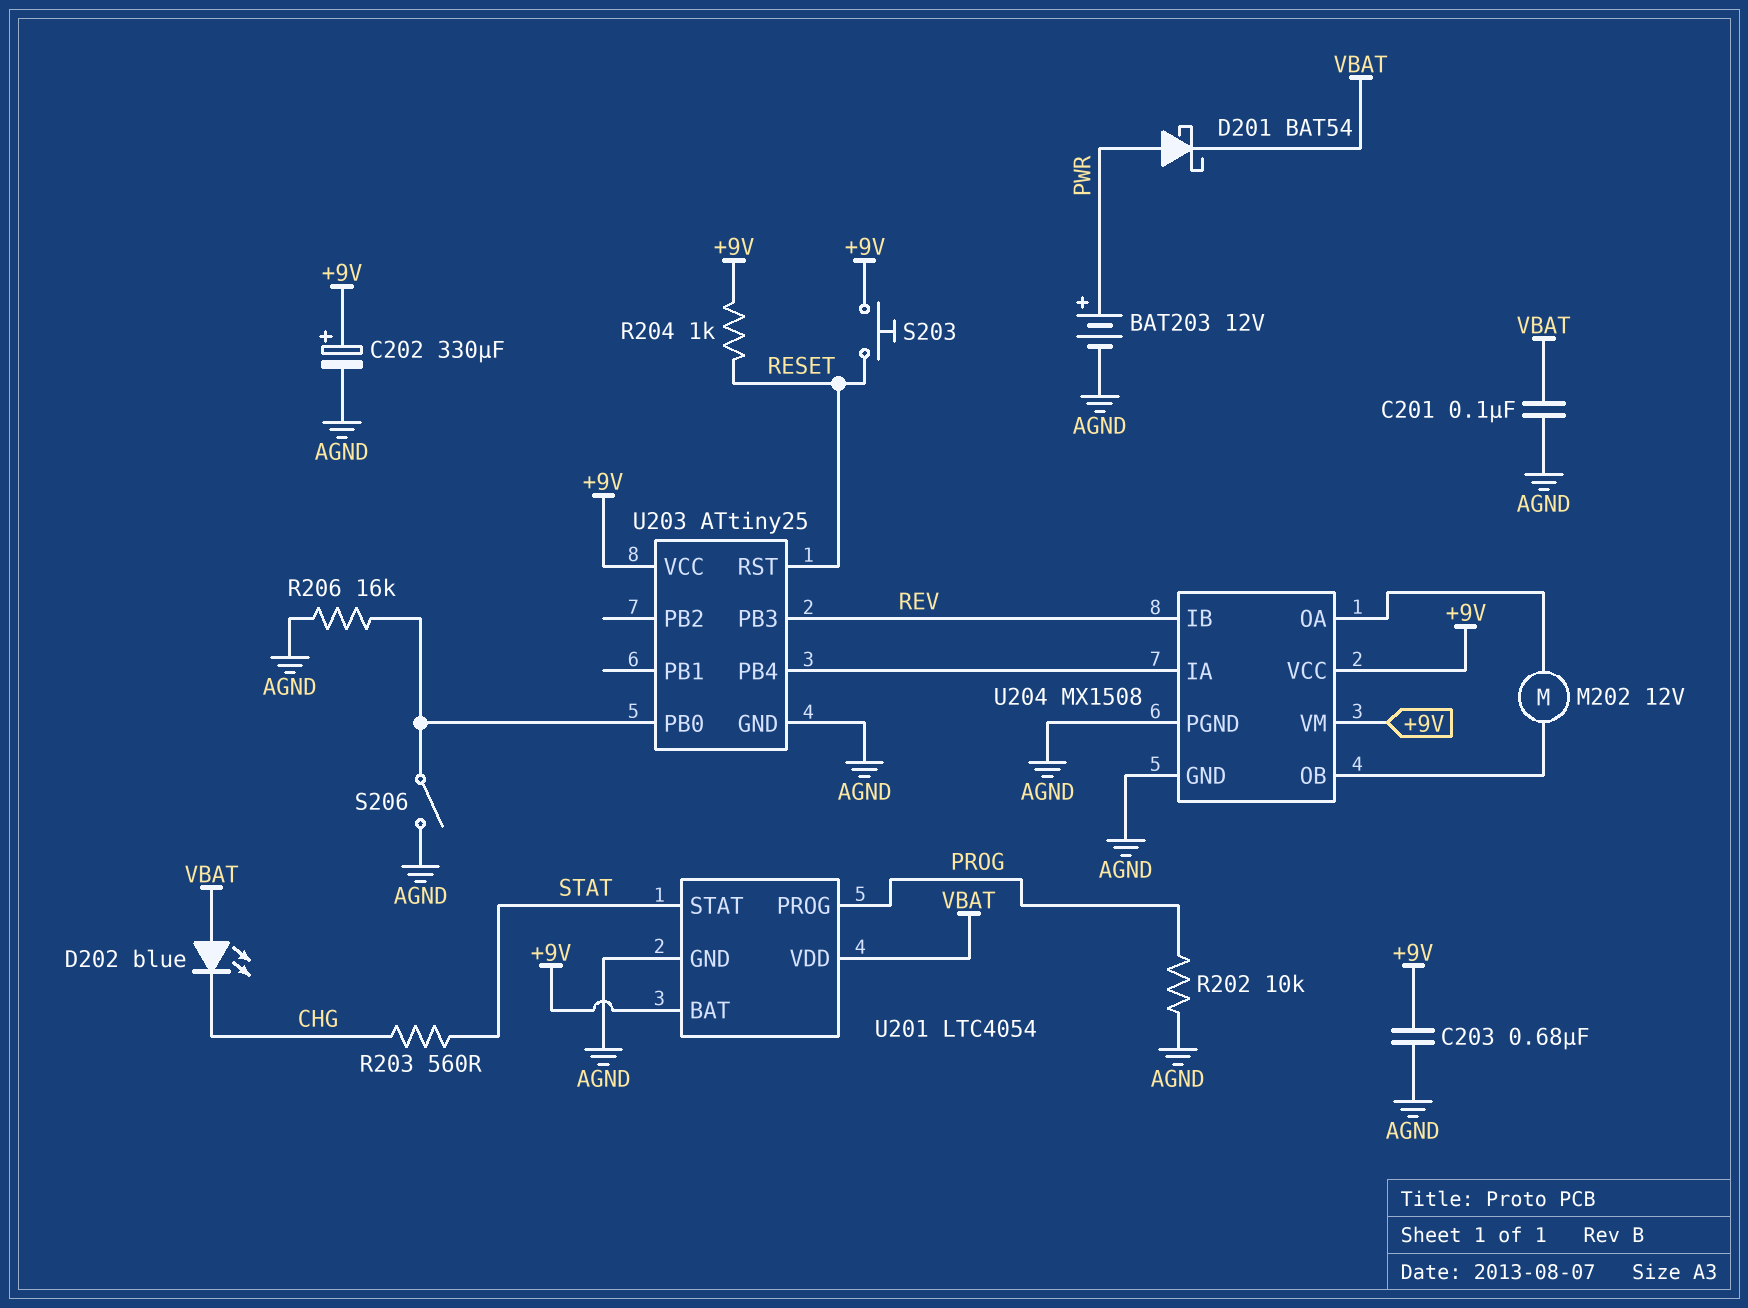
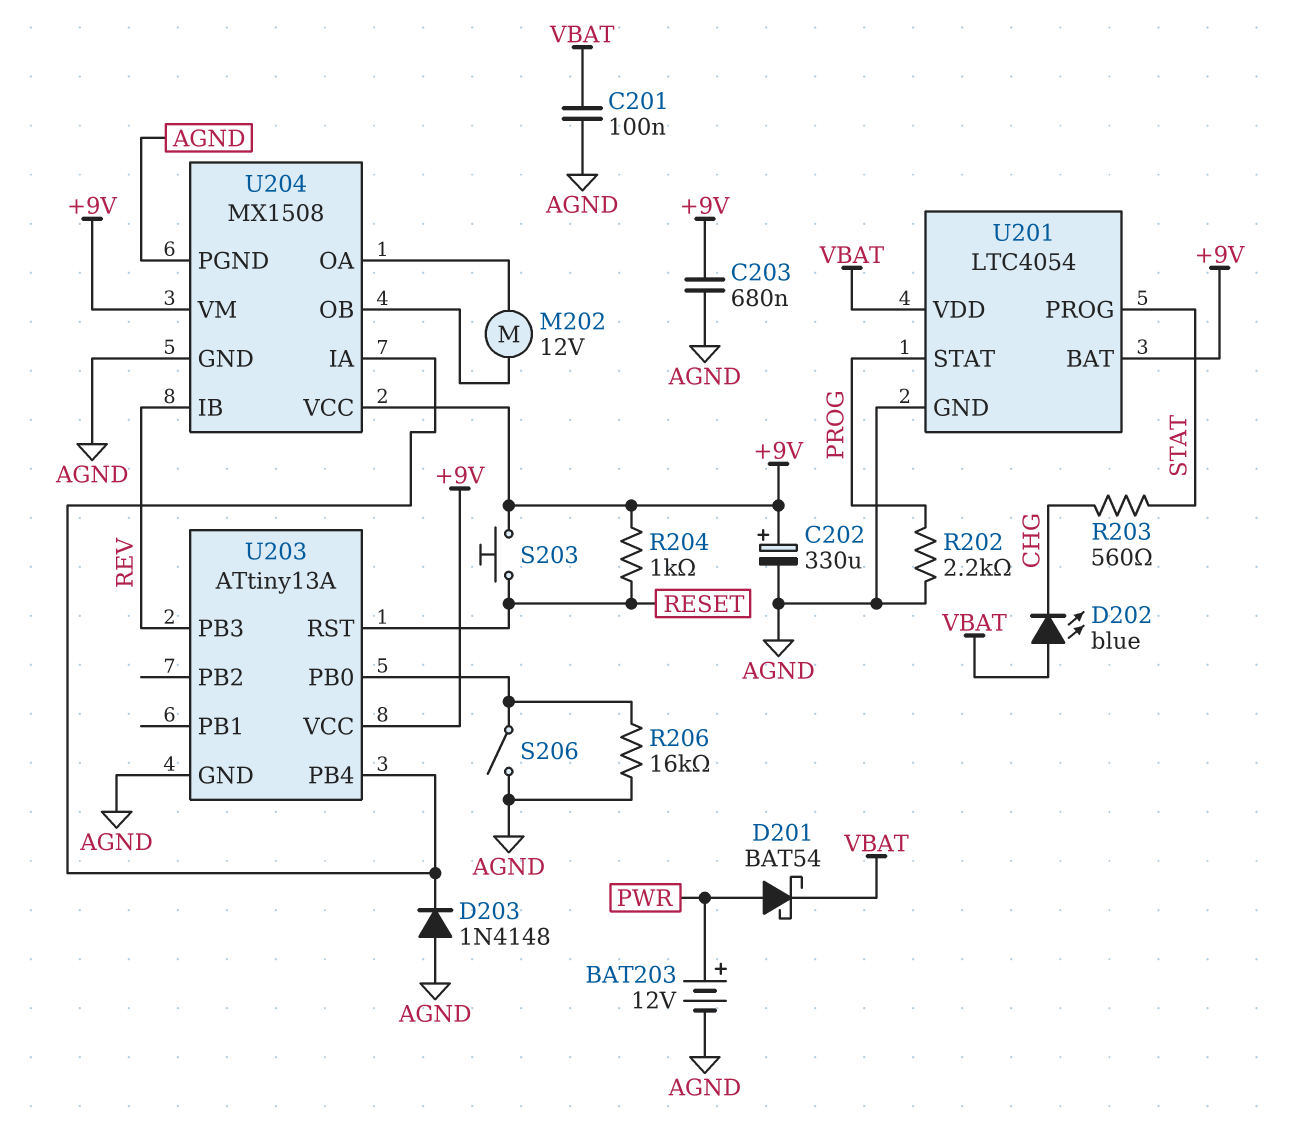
D203: none -> diode 1N4148 (A AGND, K U203/PB4)
R202: 10k (AGND, PROG) -> 2.2k (AGND, PROG)
U201 pin PROG: PROG -> STAT
U201 pin STAT: STAT -> PROG
U203: ATtiny25 -> ATtiny13A

